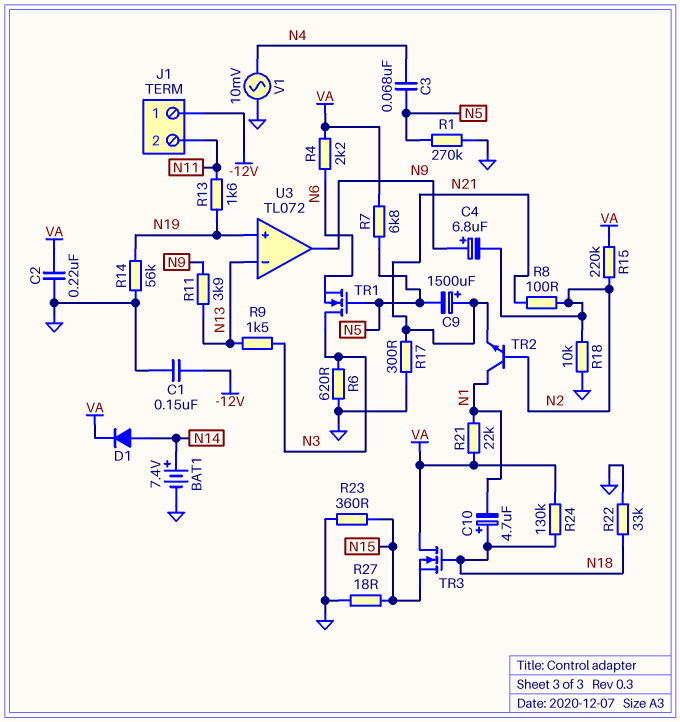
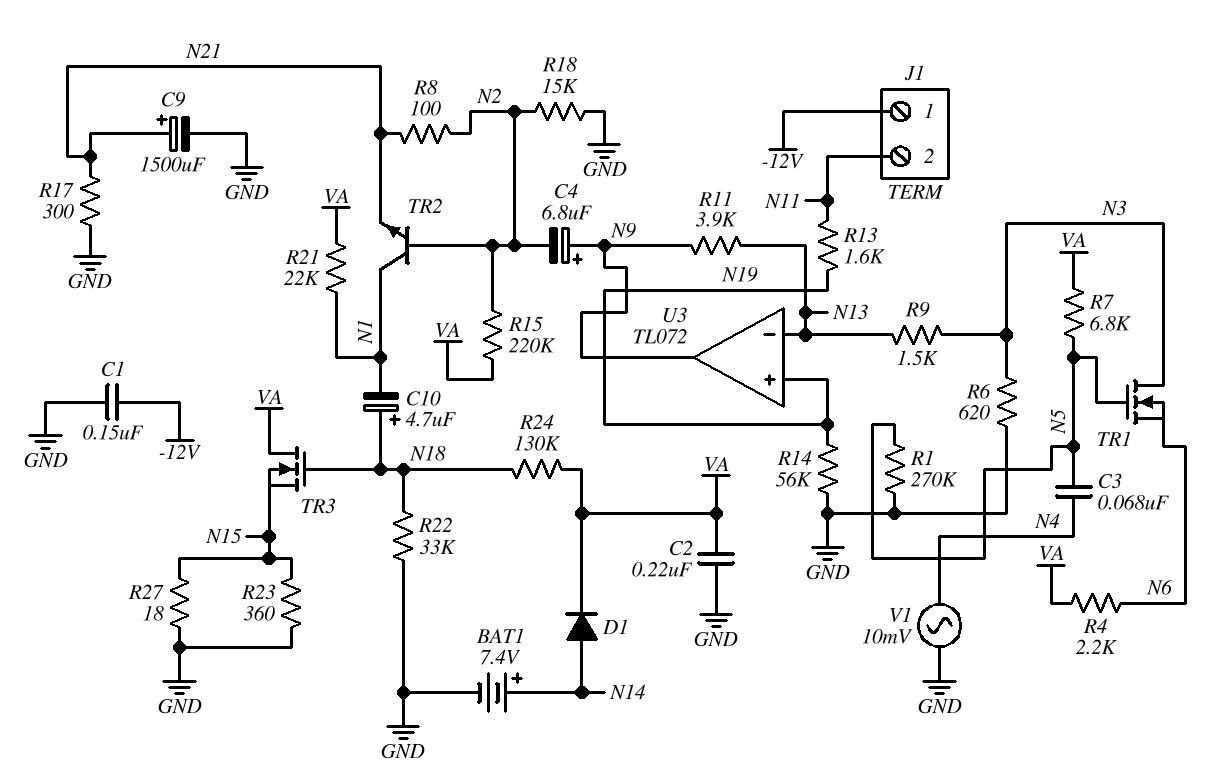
C9: 1500uF (plus N21, minus N5) -> 1500uF (plus N21, minus GND)
R18: 10k (GND, N2) -> 15k (GND, N2)

